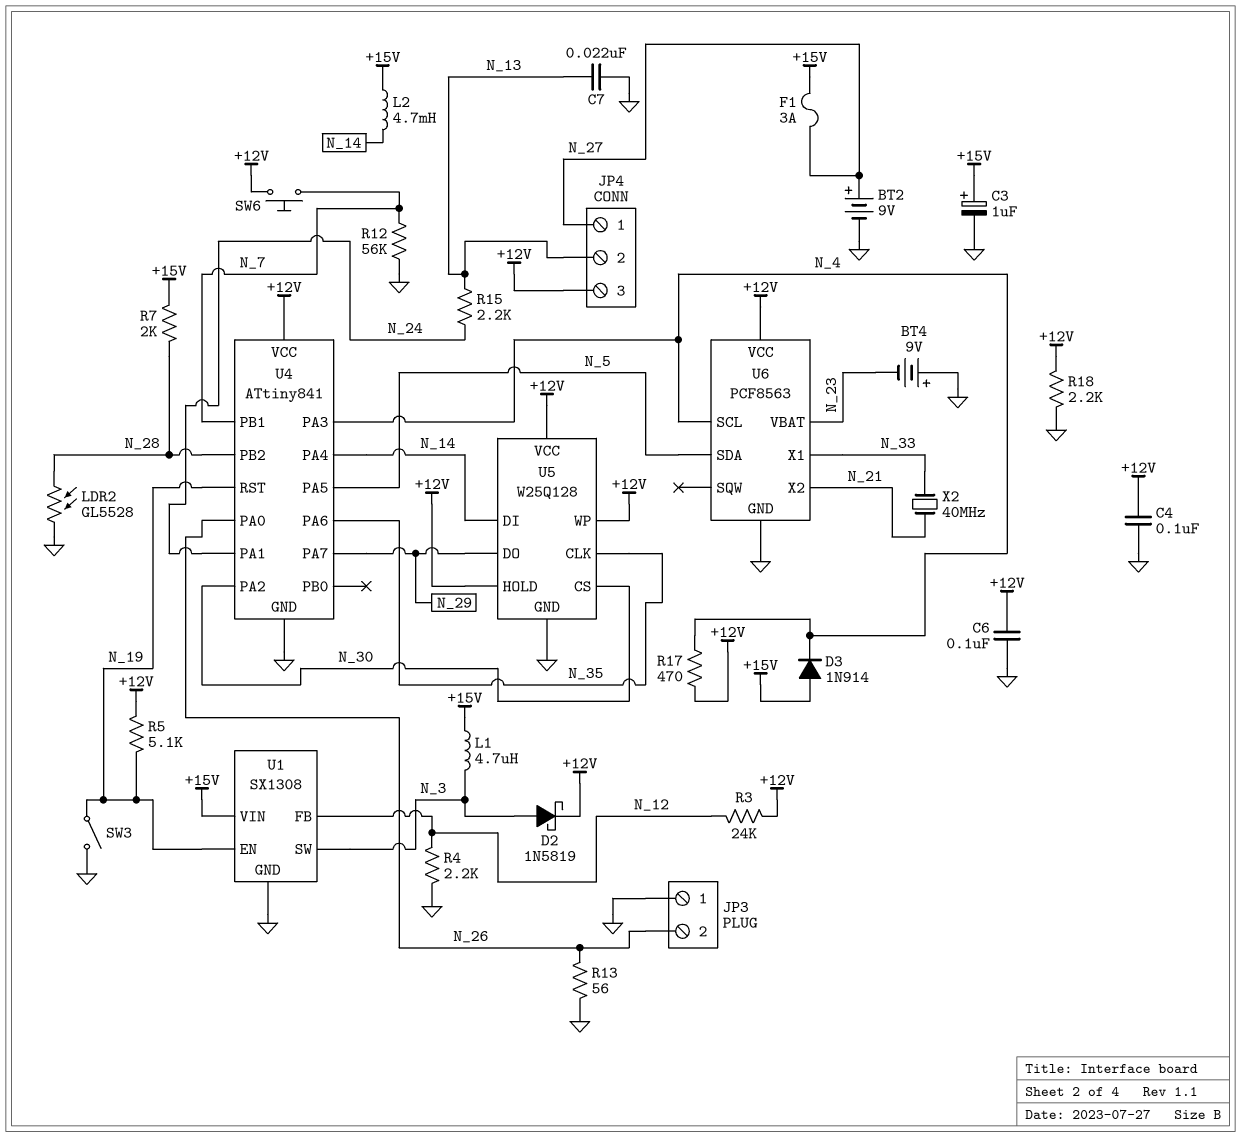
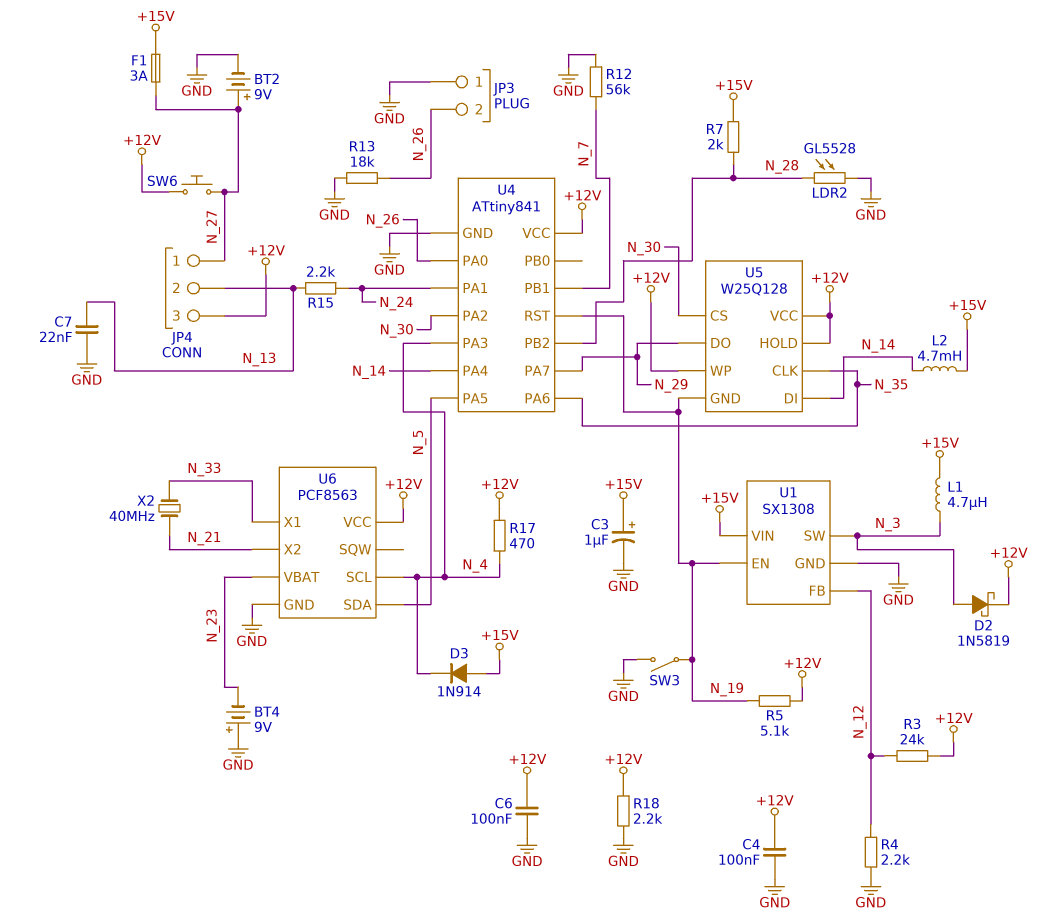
R13: 56 (GND, N_26) -> 18k (GND, N_26)
SW6: button (+12V, N_7) -> button (+12V, N_27)
U5 pin GND: GND -> N_19

